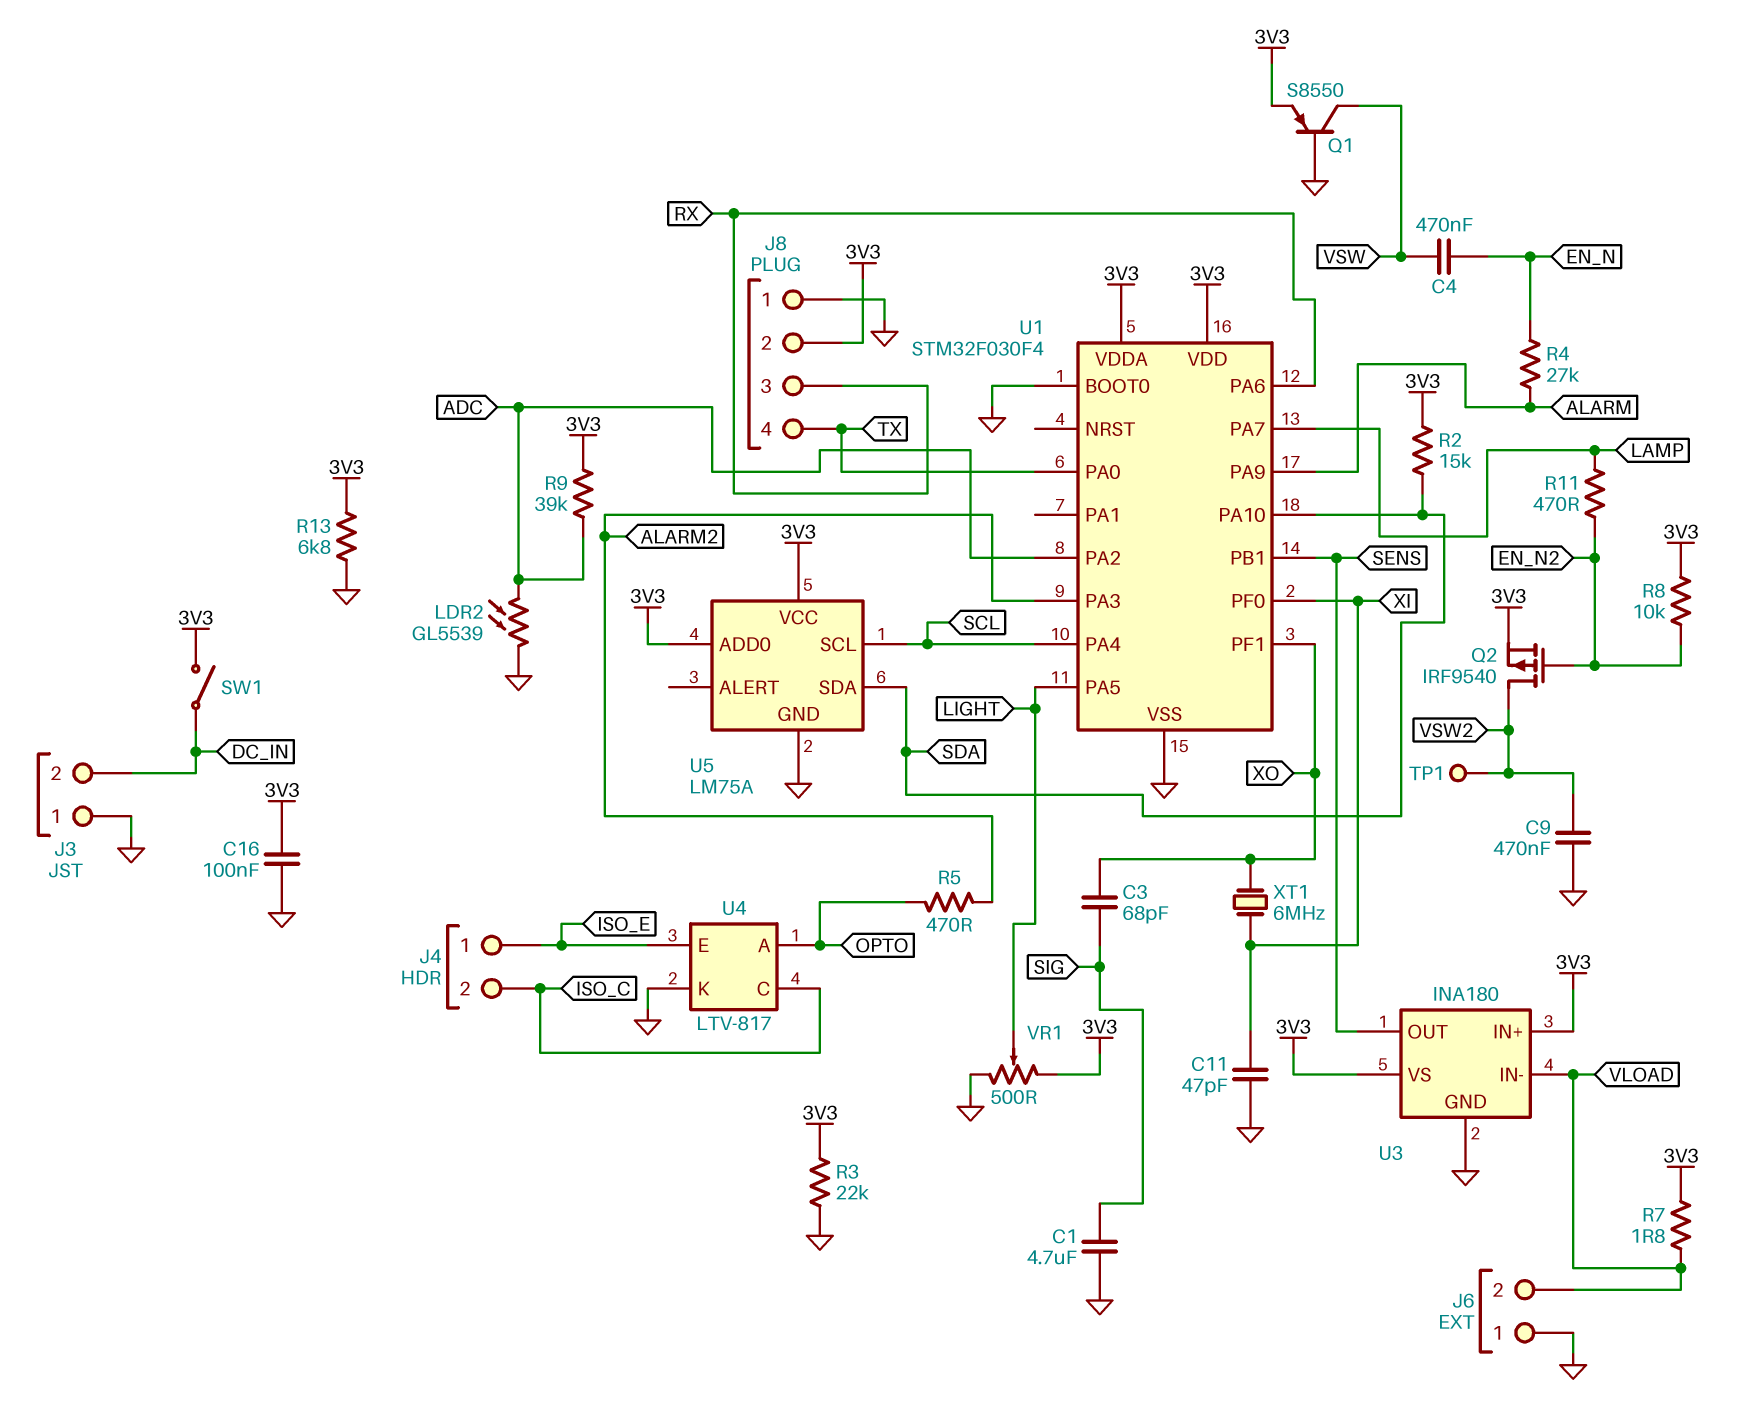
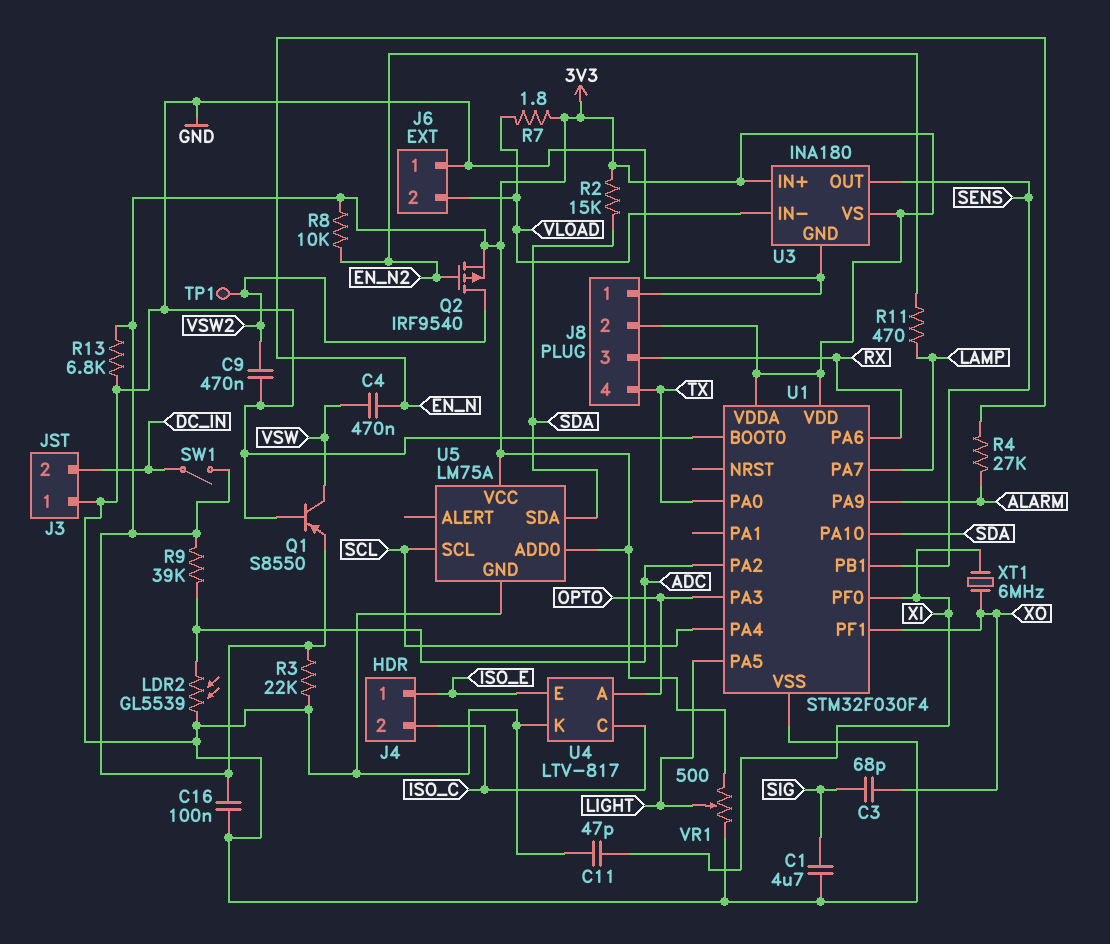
R5: 470 (ALARM2, OPTO) -> none
U1 pin PA3: ALARM2 -> OPTO

